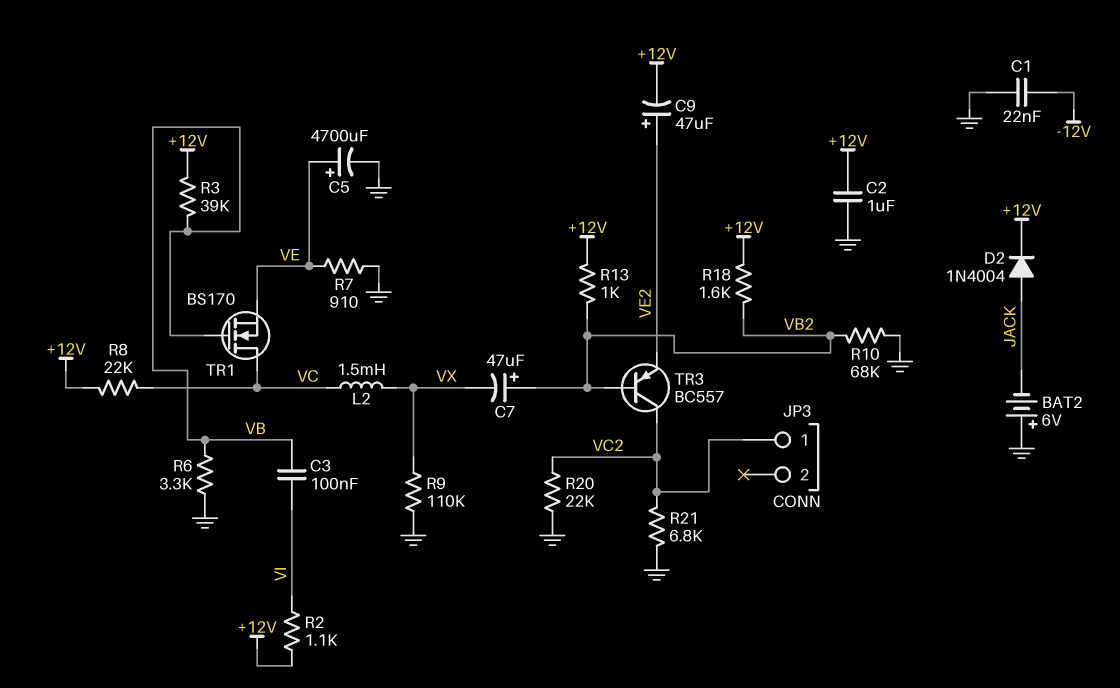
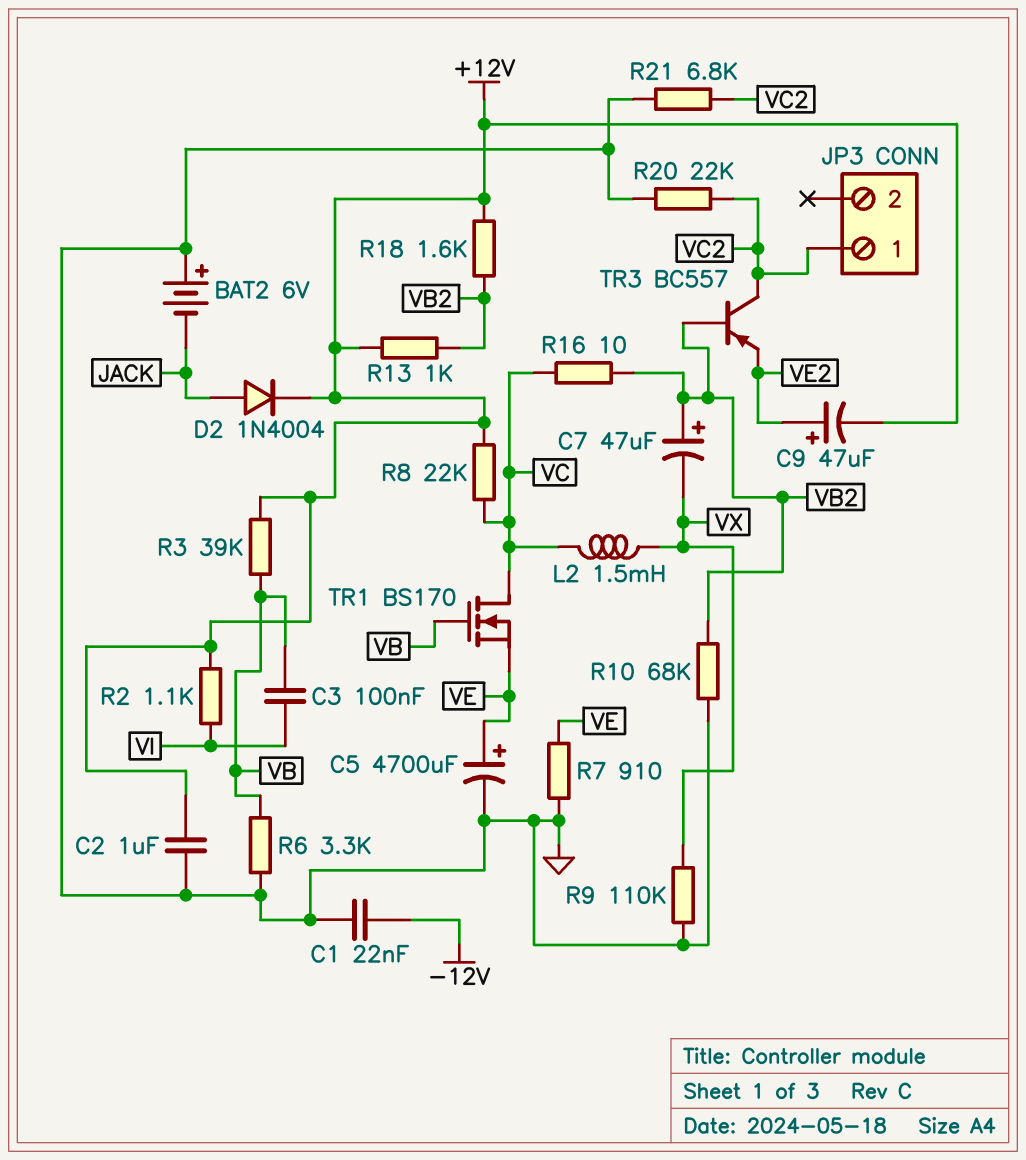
R16: none -> 10 (VB2, VC)

